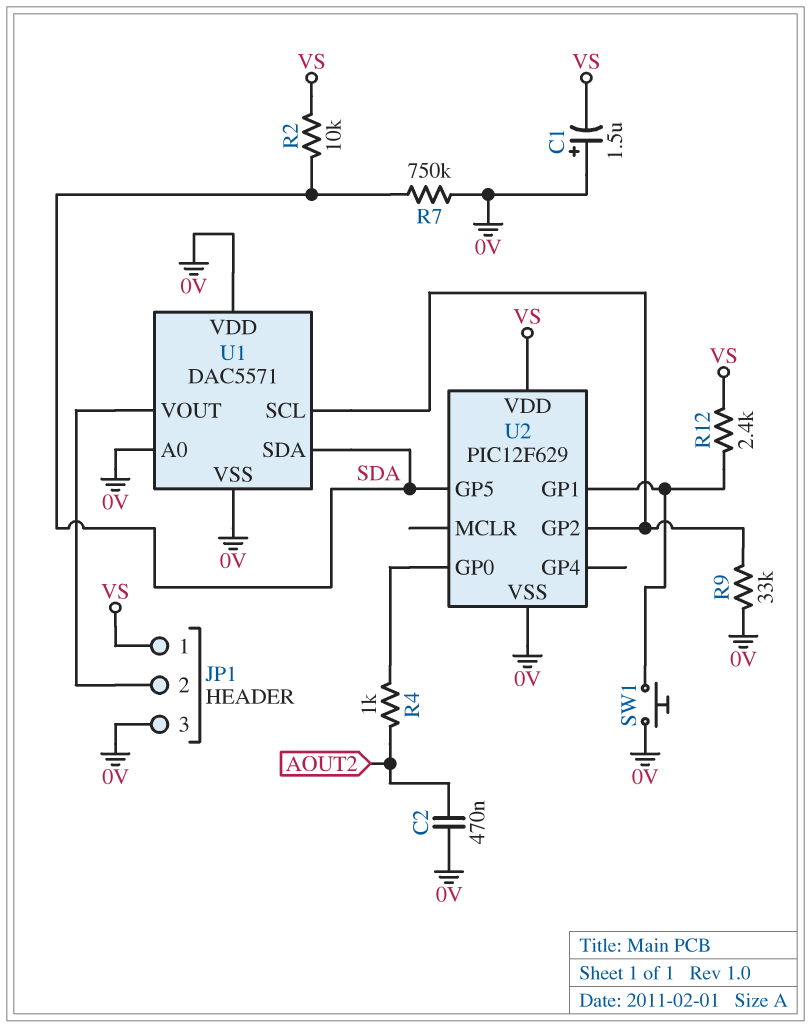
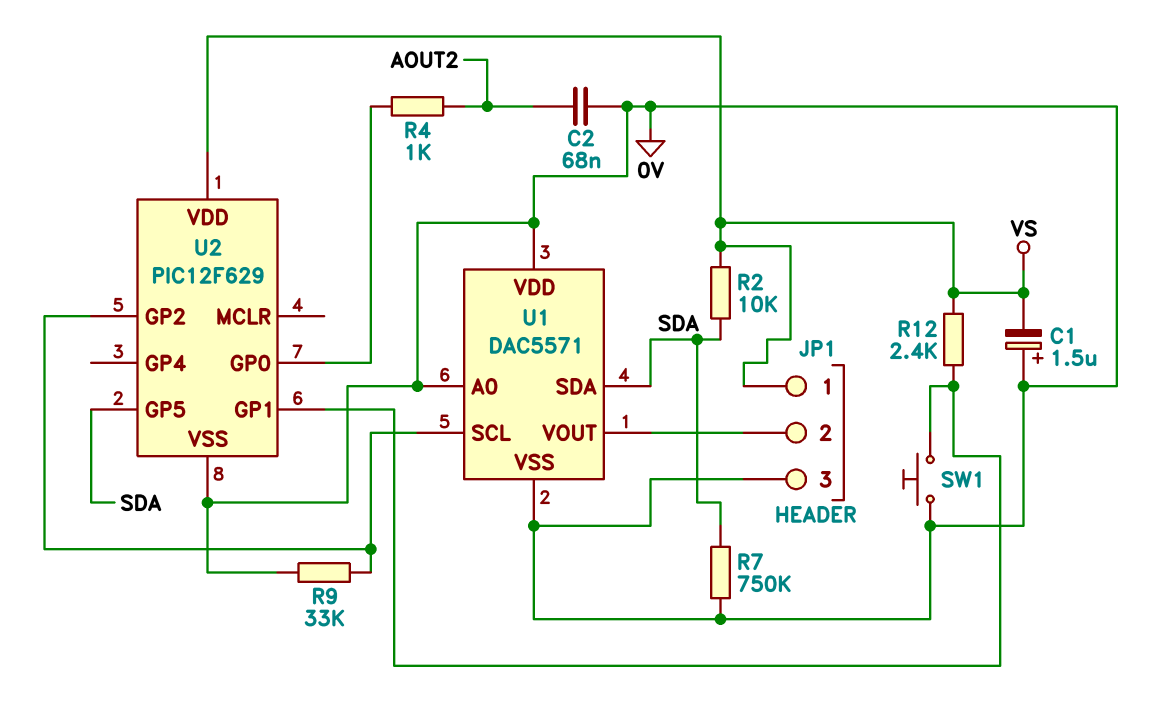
C2: 470nF (0V, AOUT2) -> 68nF (0V, AOUT2)

